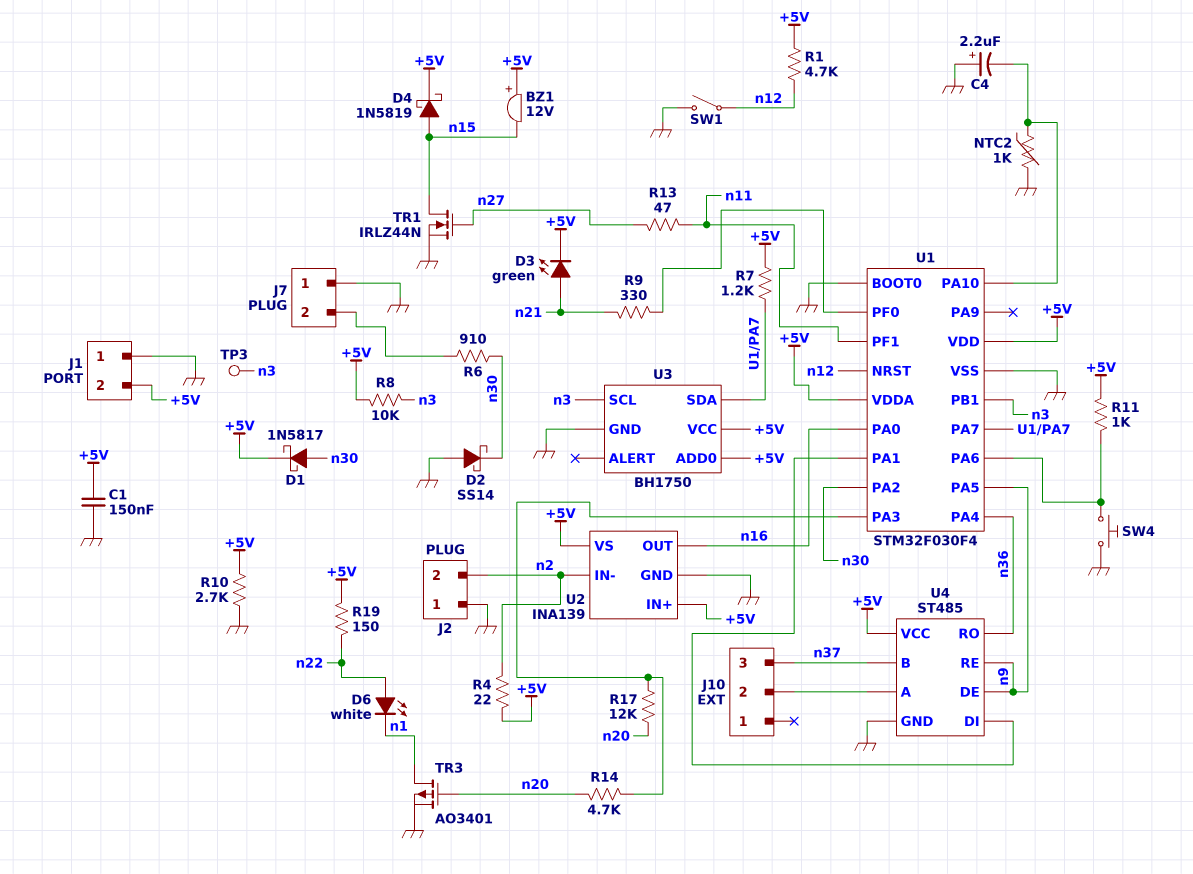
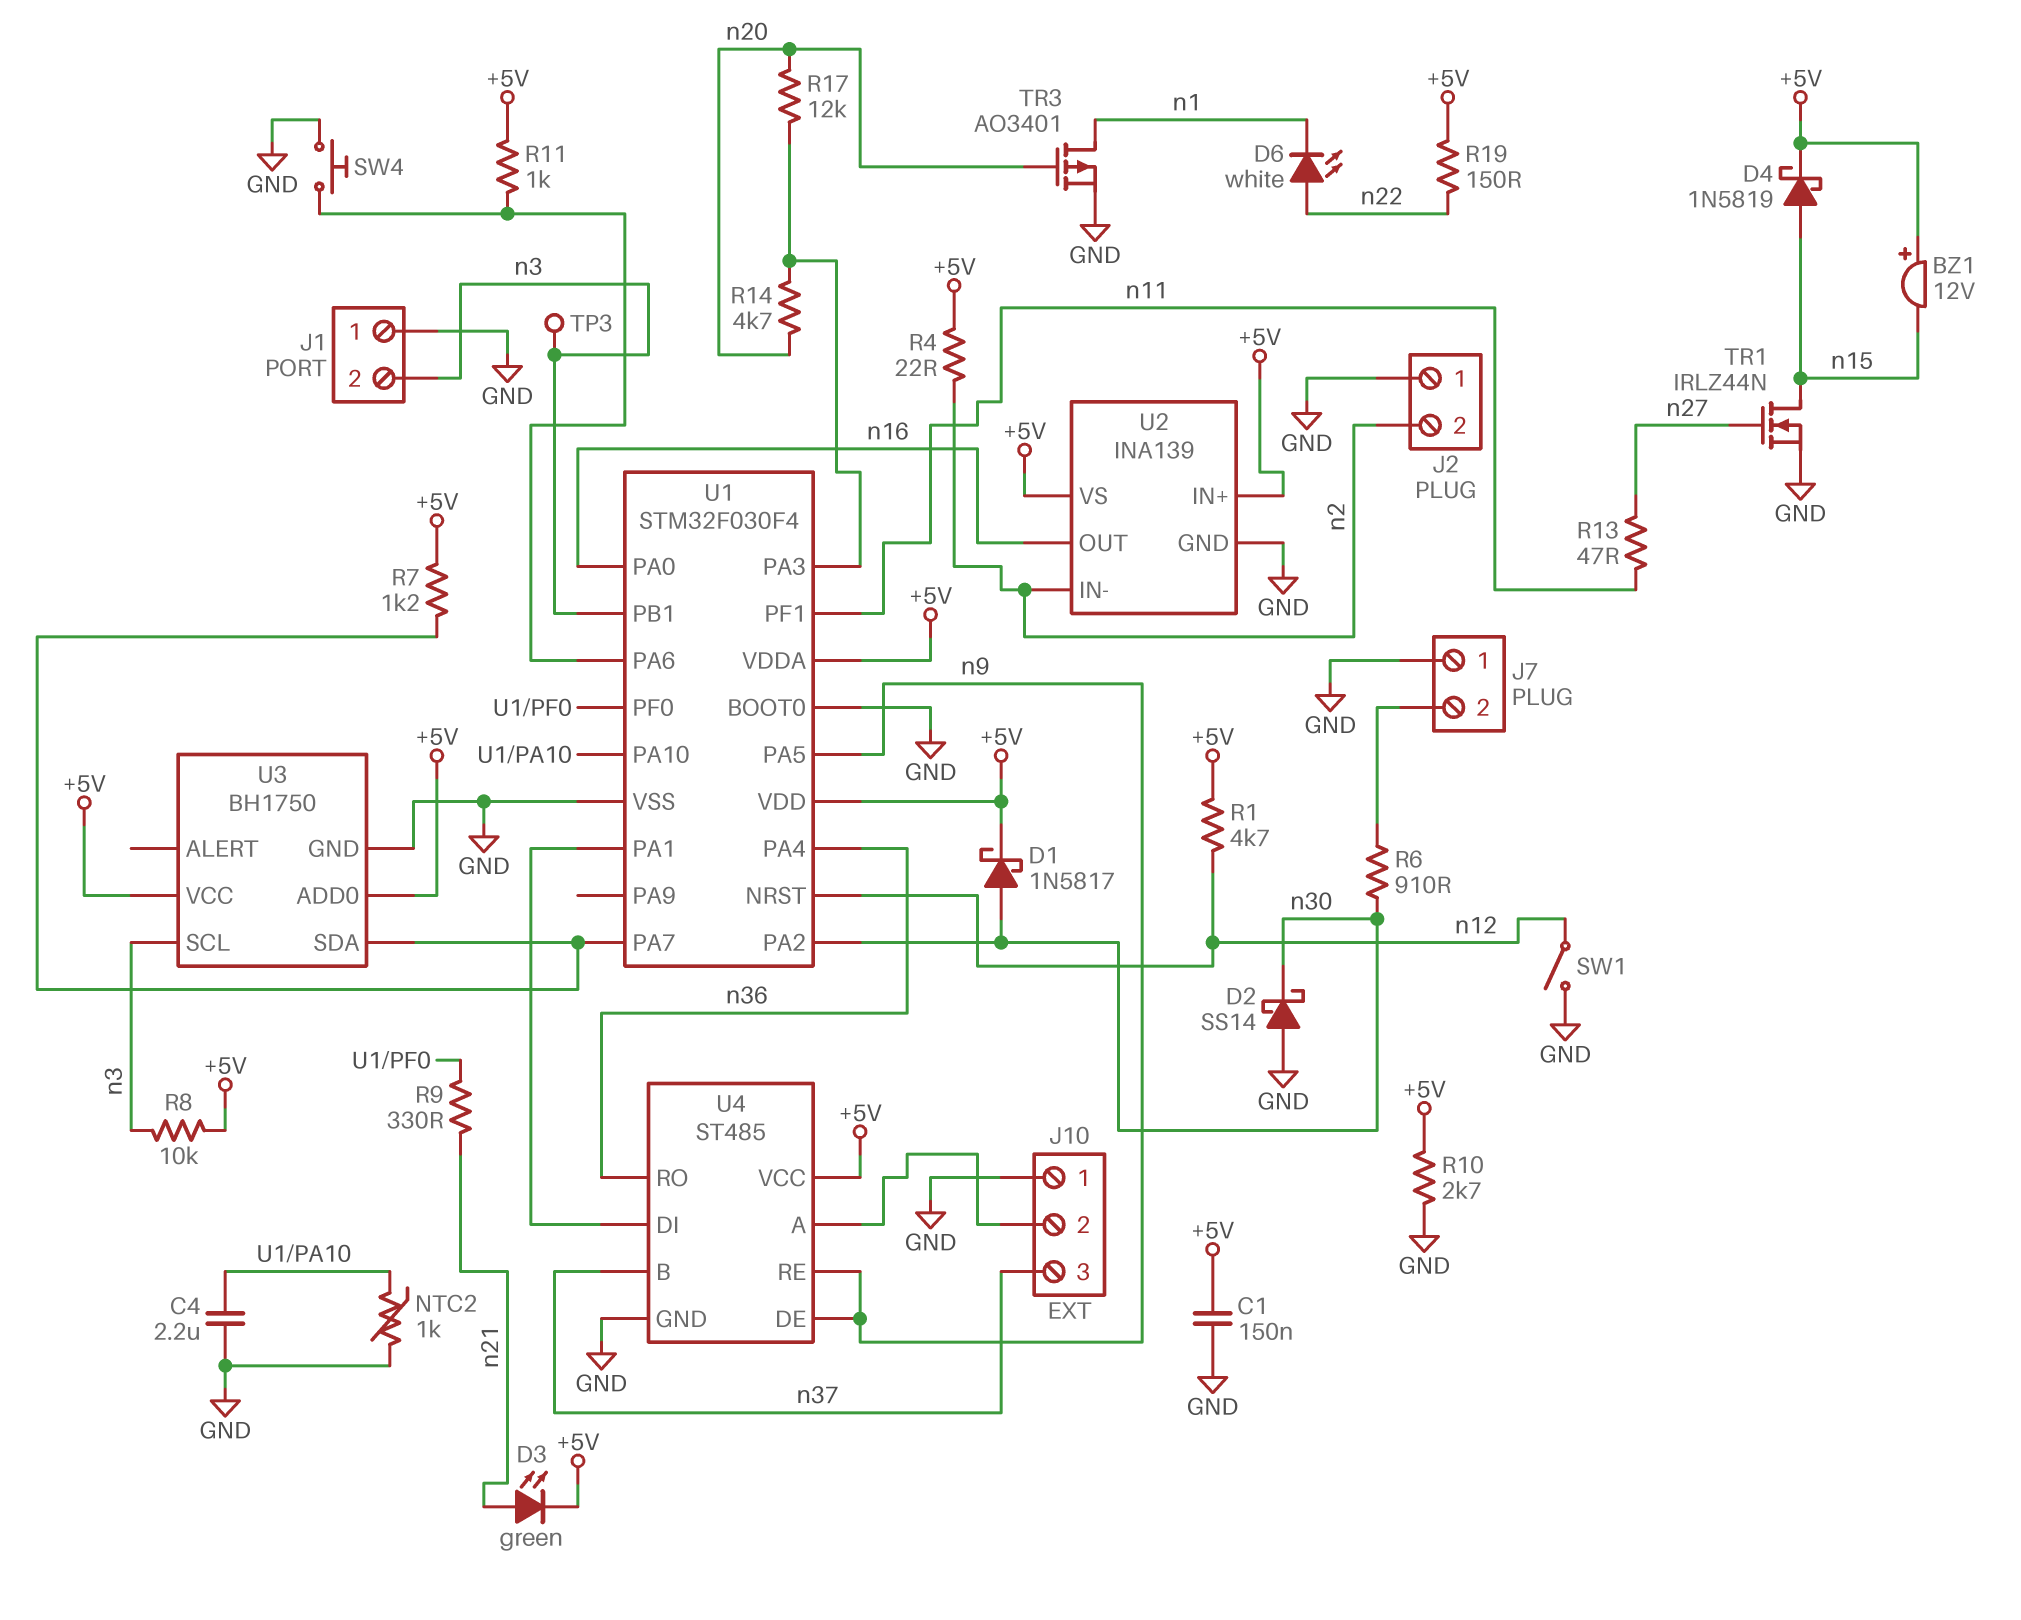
C4: 2.2uF (plus GND, minus U1/PA10) -> 2.2uF (GND, U1/PA10)
J1 pin 2: +5V -> n3
J10 pin 1: none -> GND

